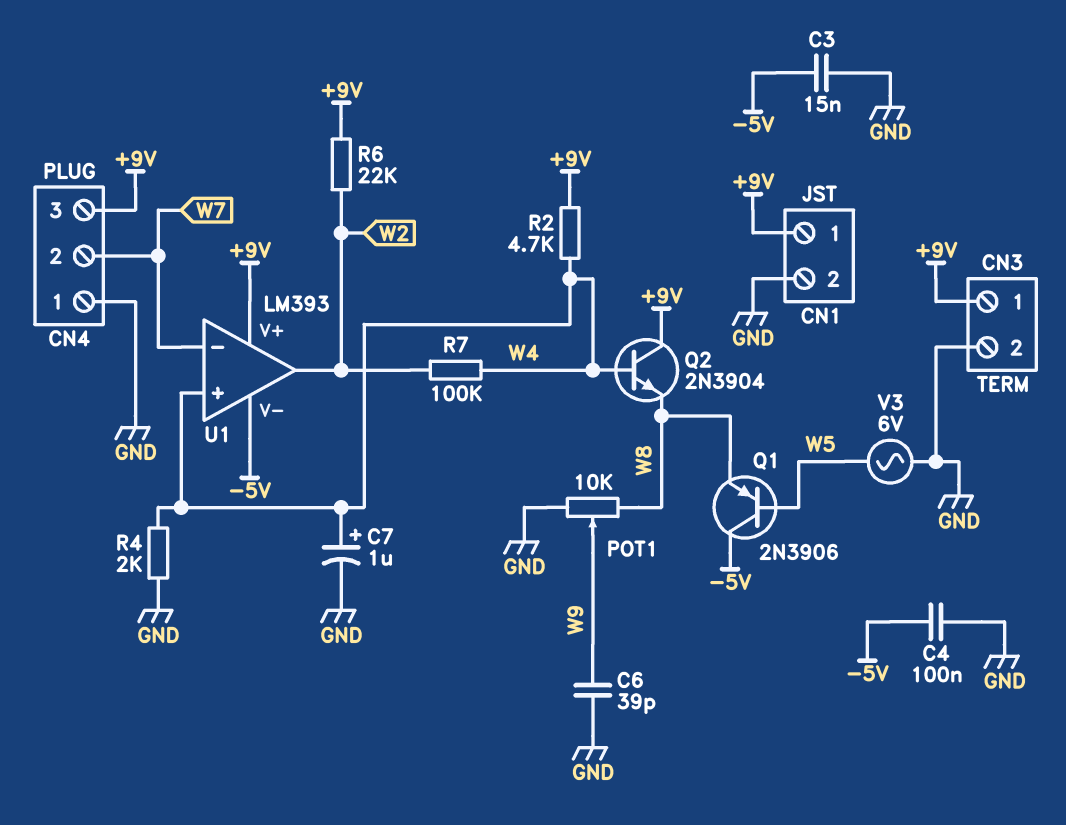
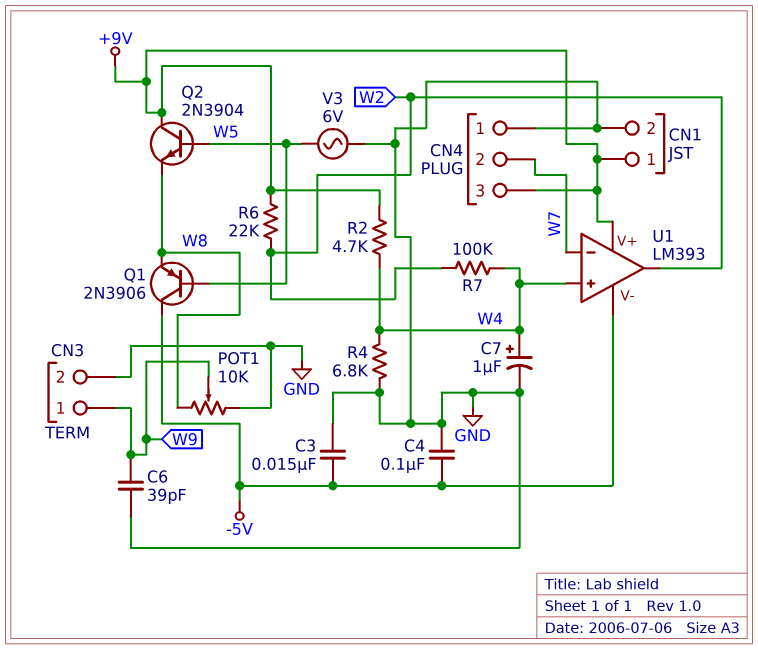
CN3 pin 1: +9V -> W9
Q2: NPN 2N3904 (B W4, C +9V, E W8) -> NPN 2N3904 (B W5, C +9V, E W8)
R4: 2k (GND, W4) -> 6.8k (GND, W4)

